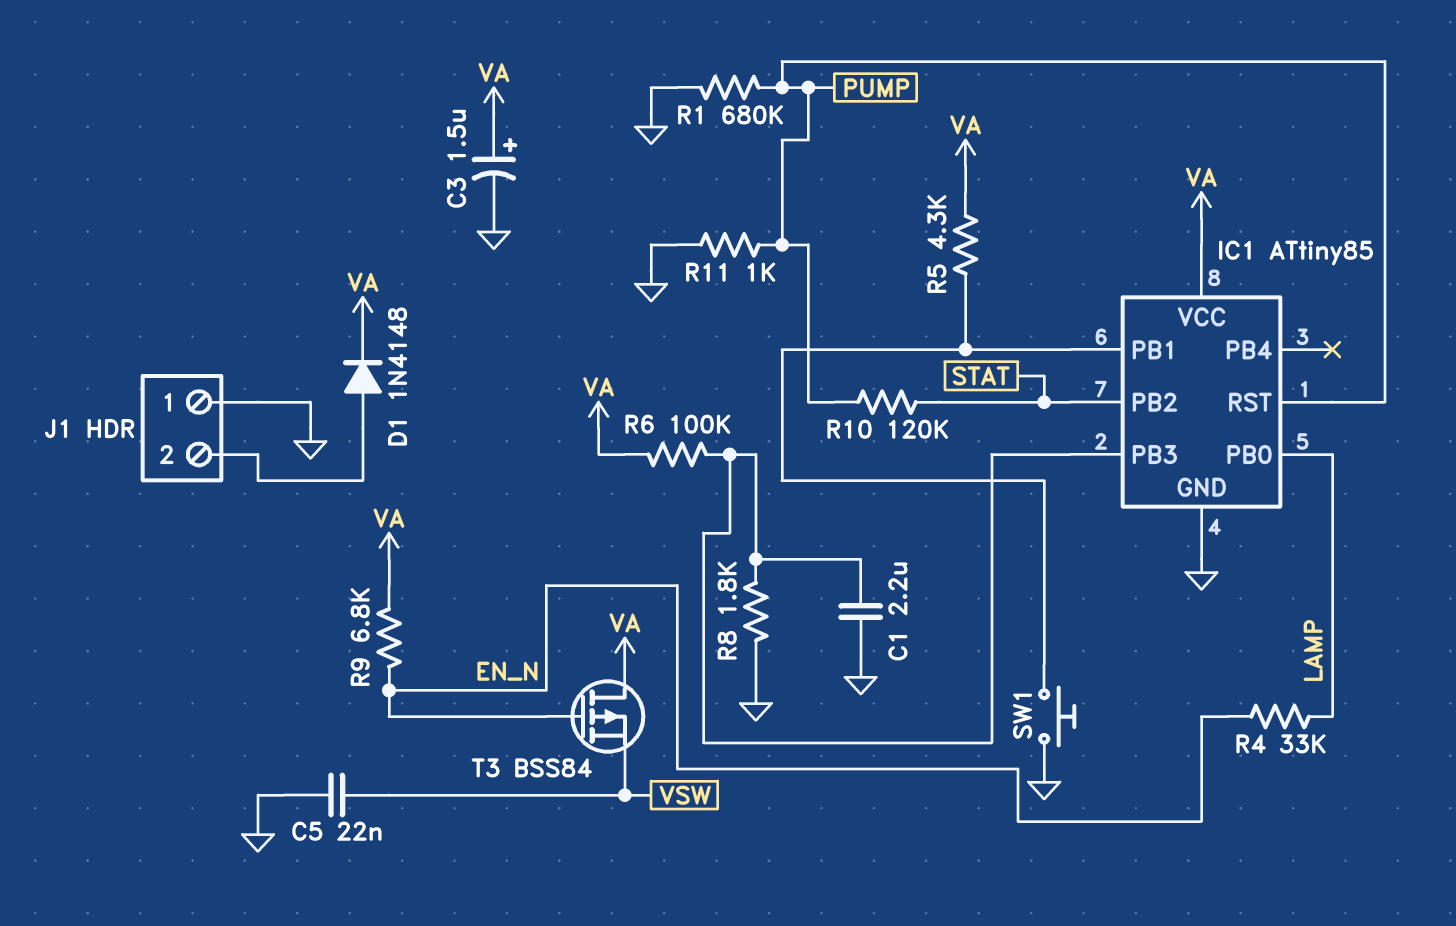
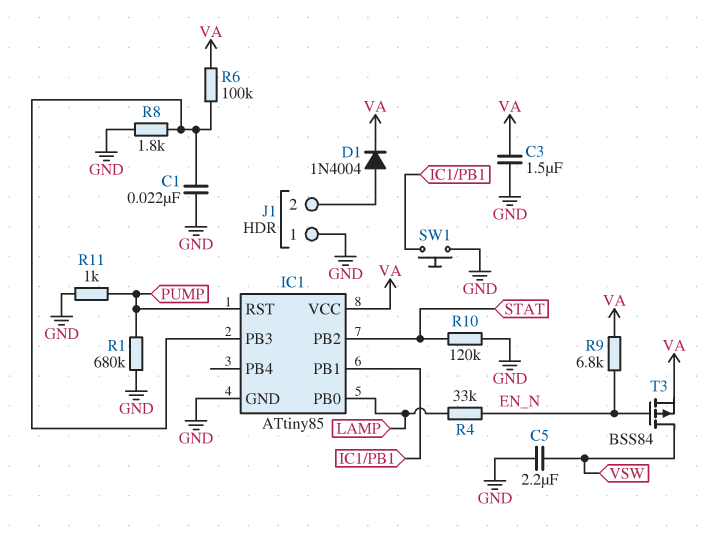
C1: 2.2uF (GND, IC1/PB3) -> 22nF (GND, IC1/PB3)
C3: 1.5uF (plus VA, minus GND) -> 1.5uF (GND, VA)
C5: 22nF (GND, VSW) -> 2.2uF (GND, VSW)
D1: diode 1N4148 (A J1/2, K VA) -> diode 1N4004 (A J1/2, K VA)
R5: 4.3k (IC1/PB1, VA) -> none
R10: 120k (PUMP, STAT) -> 120k (GND, STAT)
T3: PMOS BSS84 (G EN_N, D VA, S VSW) -> PMOS BSS84 (G EN_N, D VSW, S VA)

